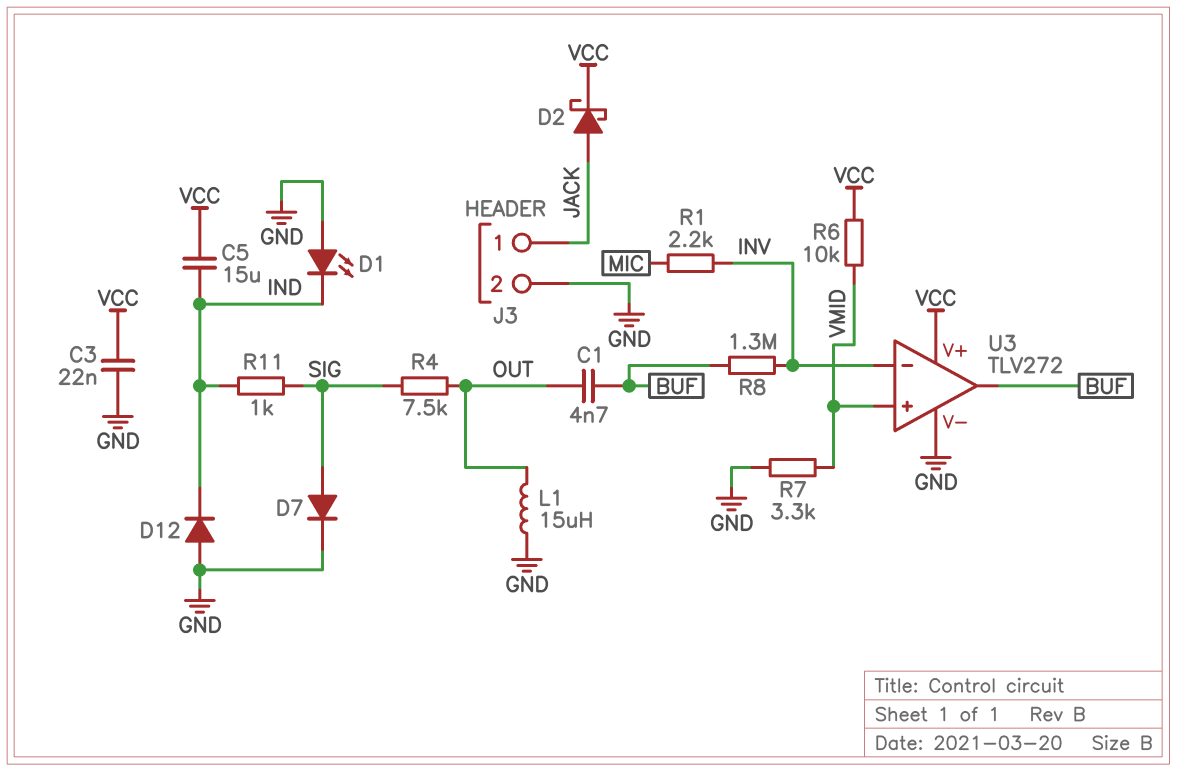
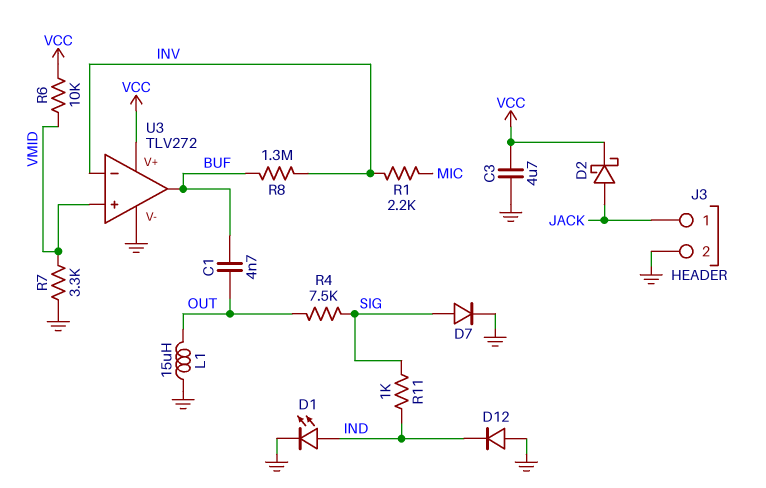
C3: 22nF (GND, VCC) -> 4.7uF (GND, VCC)
C5: 15uF (IND, VCC) -> none
D1: LED (A GND, K IND) -> LED (A IND, K GND)

